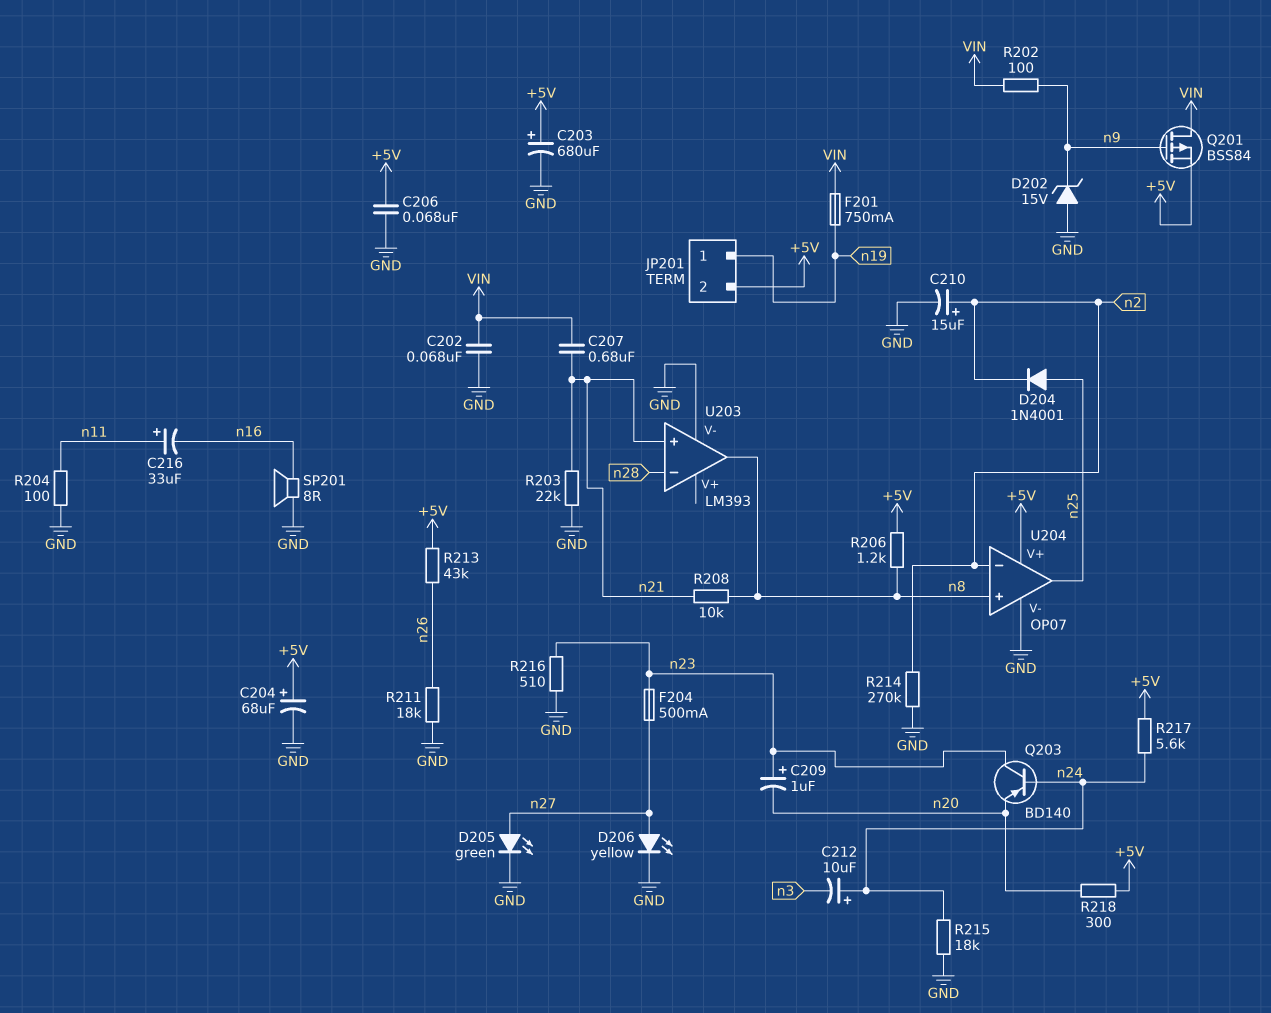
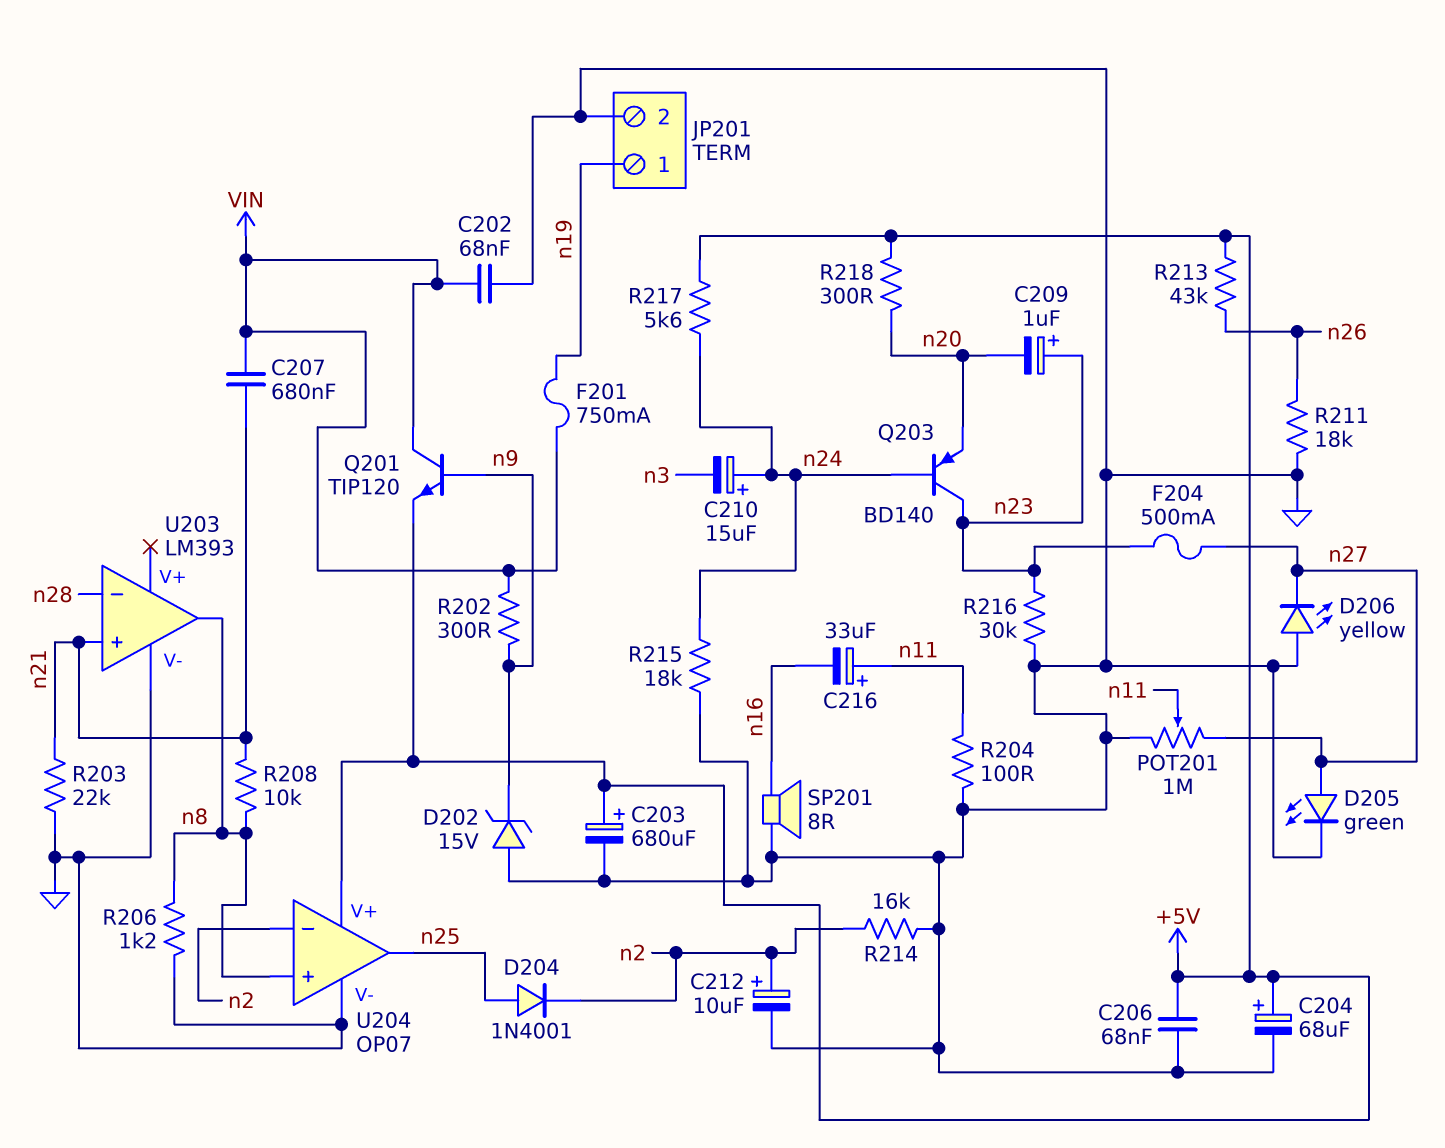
C210: 15uF (plus n2, minus GND) -> 15uF (plus n24, minus n3)
C212: 10uF (plus n24, minus n3) -> 10uF (plus n2, minus GND)
D206: LED yellow (A n27, K GND) -> LED yellow (A GND, K n27)
JP201 pin 2: +5V -> GND
POT201: none -> 1M (GND, n27, wiper n11)
Q201: PMOS BSS84 (G n9, D VIN, S +5V) -> NPN TIP120 (B n9, C VIN, E +5V)
R202: 100 (VIN, n9) -> 300 (VIN, n9)
R206: 1.2k (+5V, n8) -> 1.2k (GND, n8)
R214: 270k (GND, n2) -> 16k (GND, n2)
R216: 510 (GND, n23) -> 30k (GND, n23)

